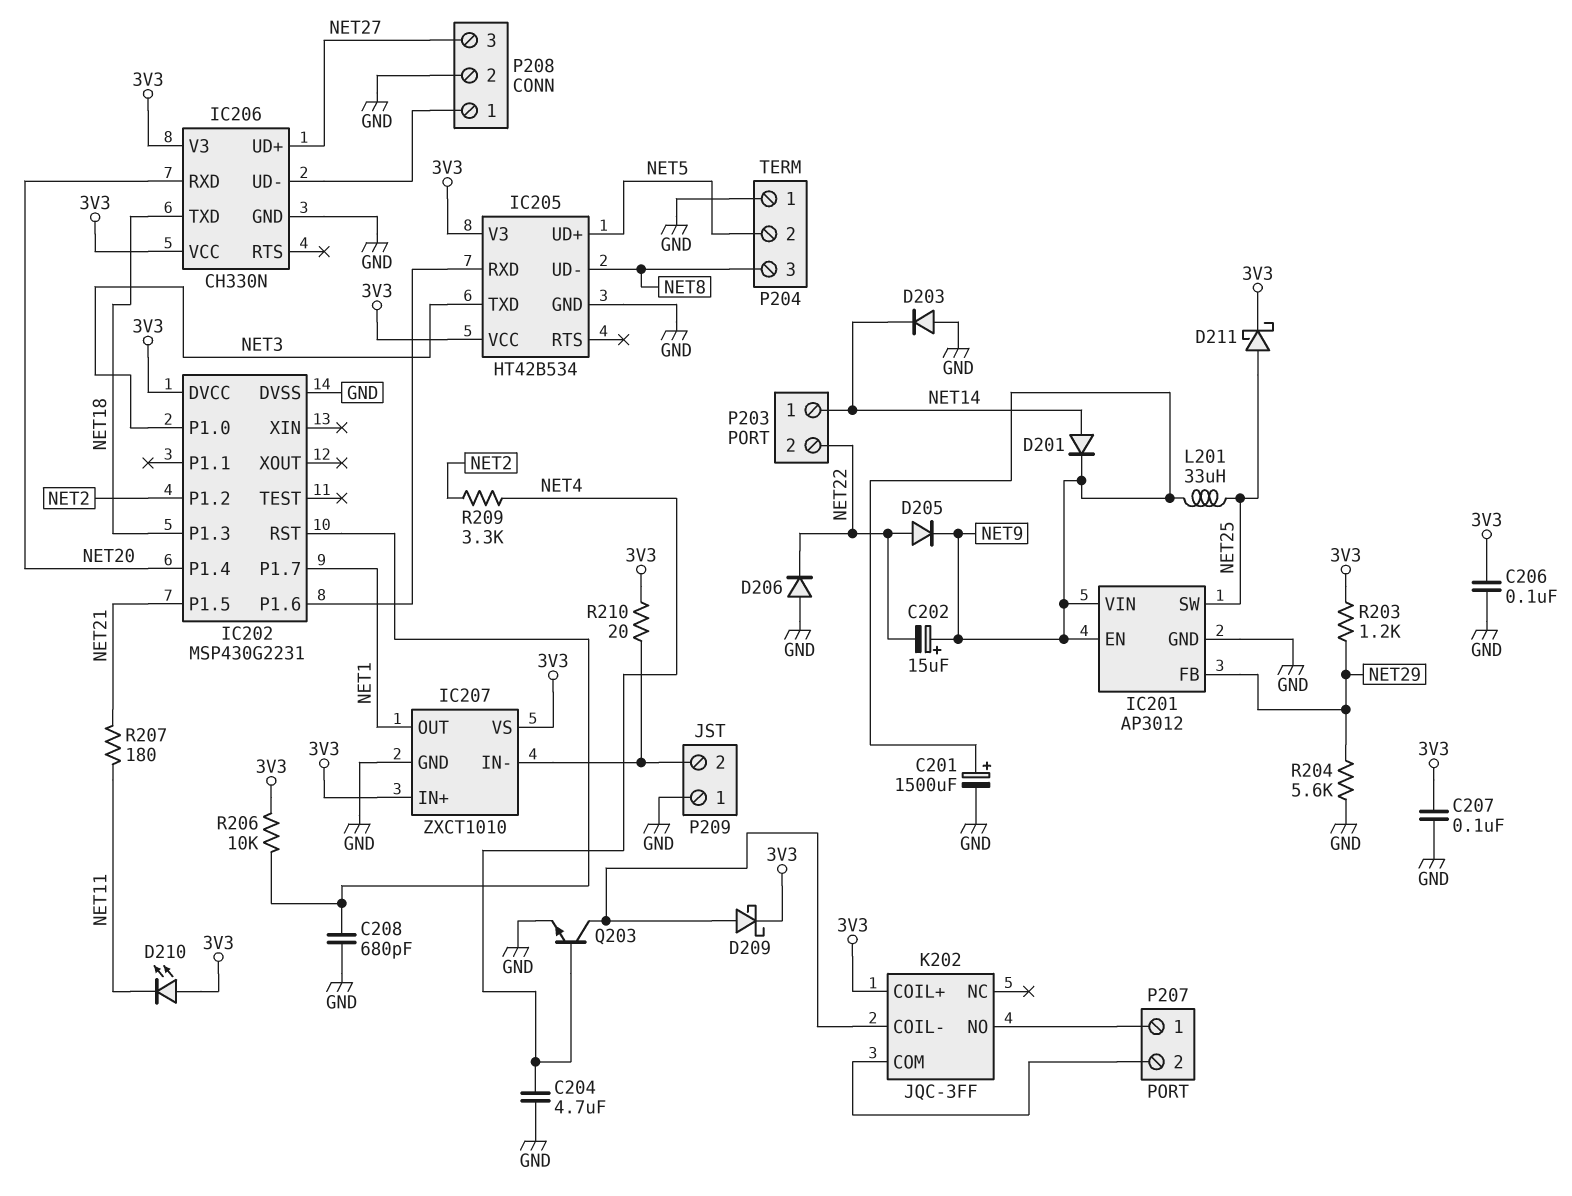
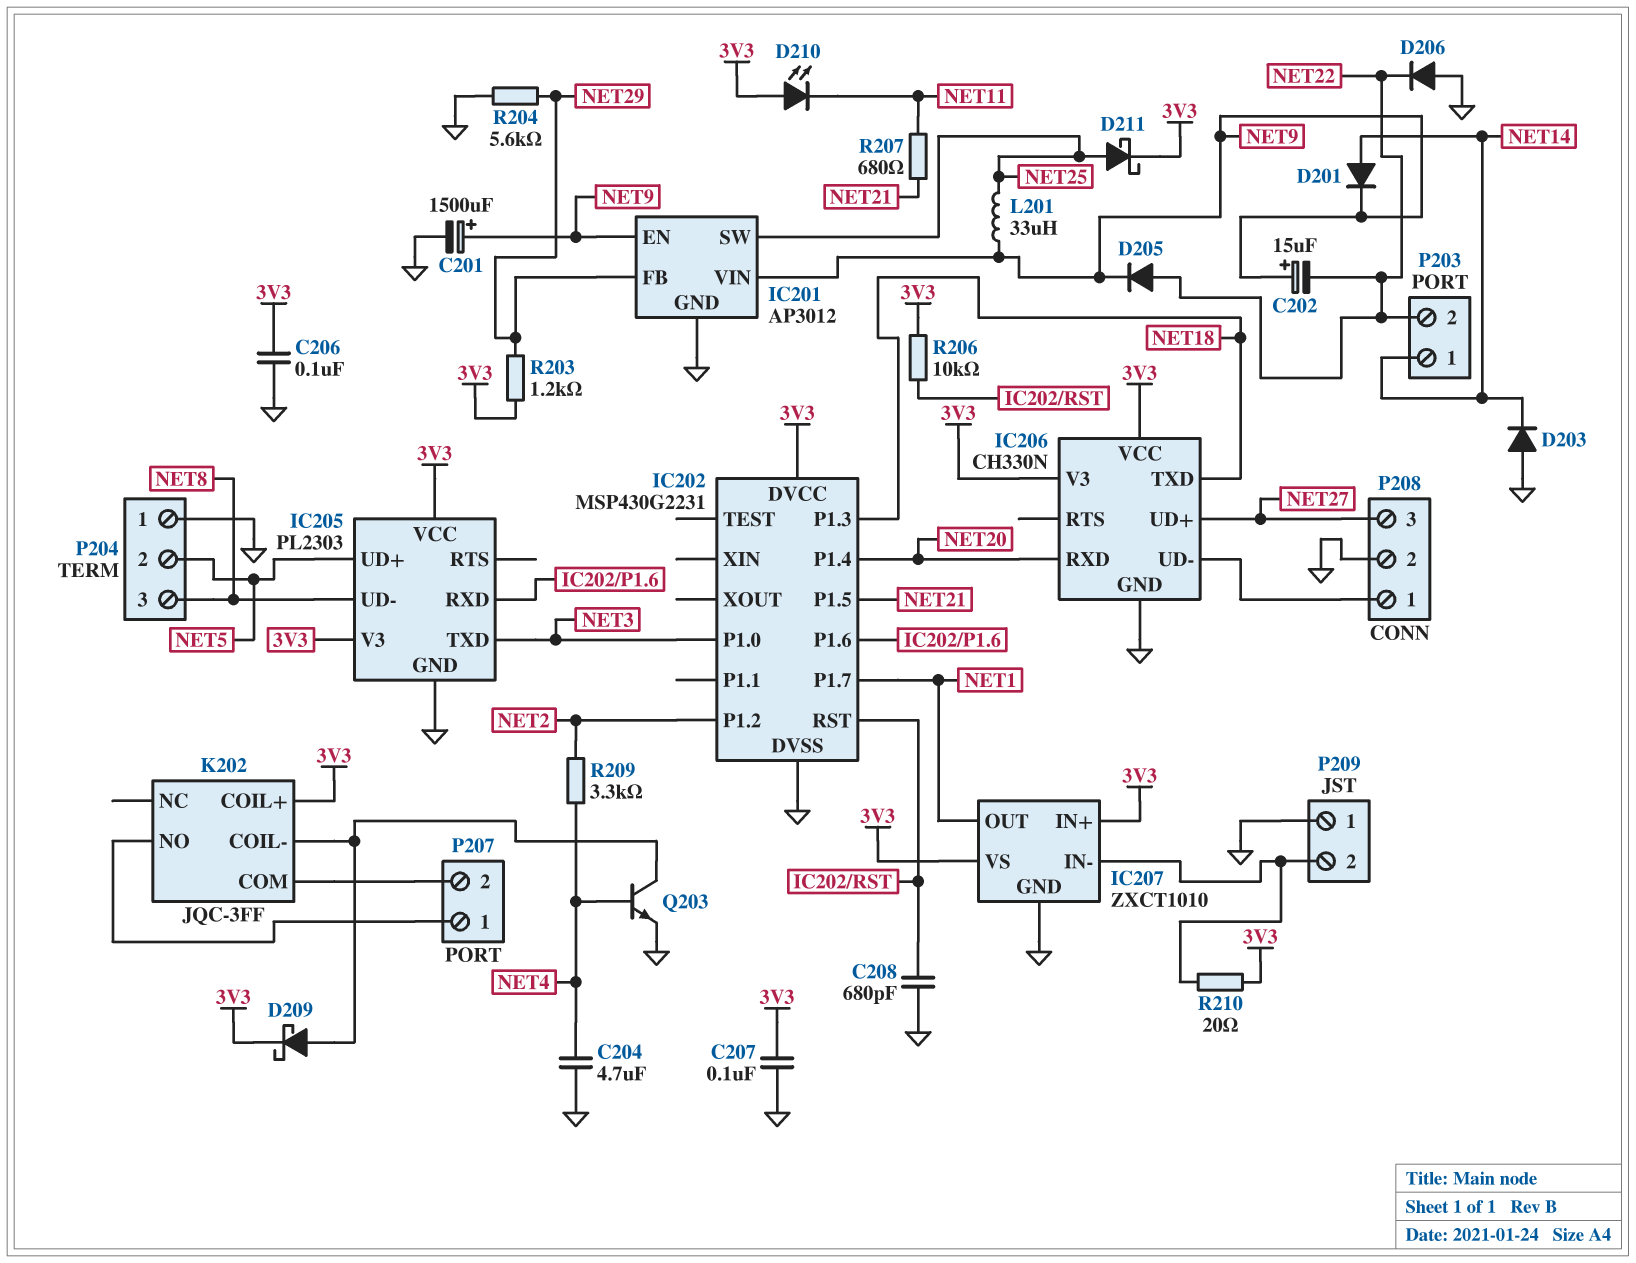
IC205: HT42B534 -> PL2303
R207: 180 (NET11, NET21) -> 680 (NET11, NET21)

